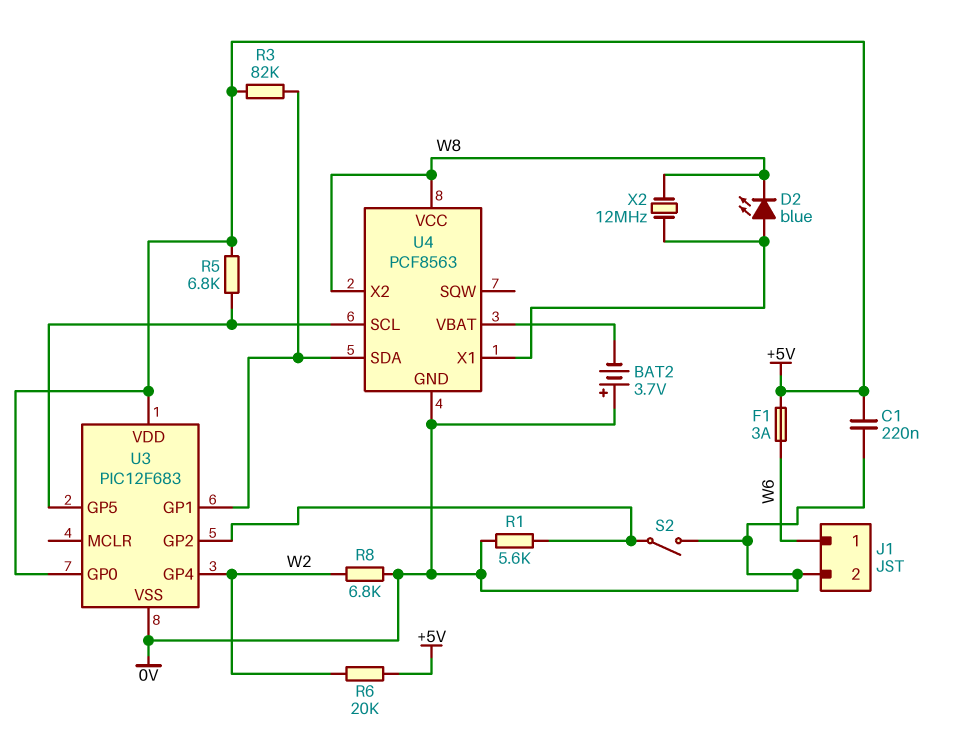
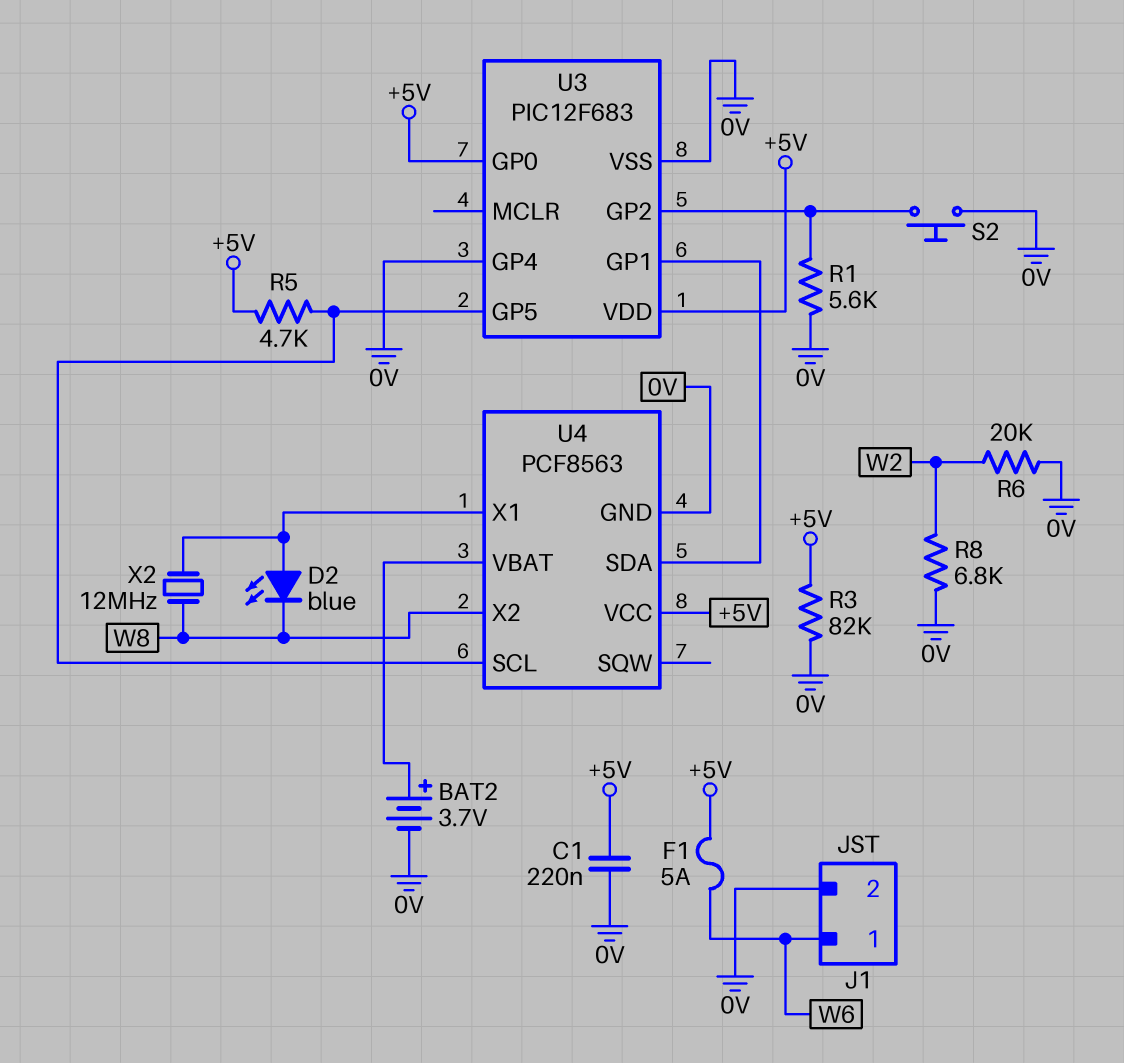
BAT2: 3.7V (plus 0V, minus U4/VBAT) -> 3.7V (plus U4/VBAT, minus 0V)
F1: 3A (+5V, W6) -> 5A (+5V, W6)
R3: 82k (+5V, U3/GP1) -> 82k (+5V, 0V)
R5: 6.8k (+5V, U3/GP5) -> 4.7k (+5V, U3/GP5)
R6: 20k (+5V, W2) -> 20k (0V, W2)
S2: switch (0V, U3/GP2) -> button (0V, U3/GP2)
U3 pin GP4: W2 -> 0V
U4 pin VCC: W8 -> +5V

